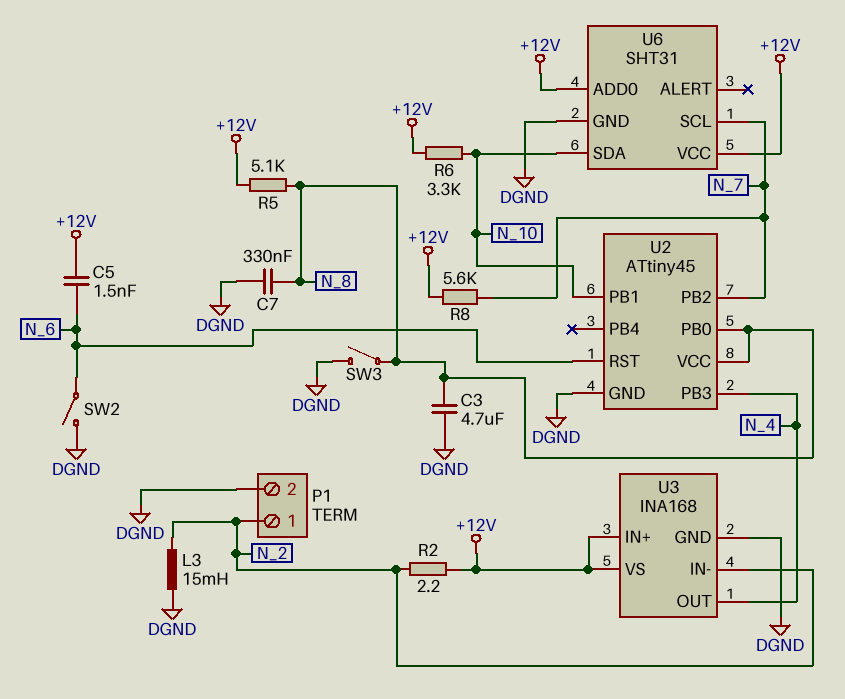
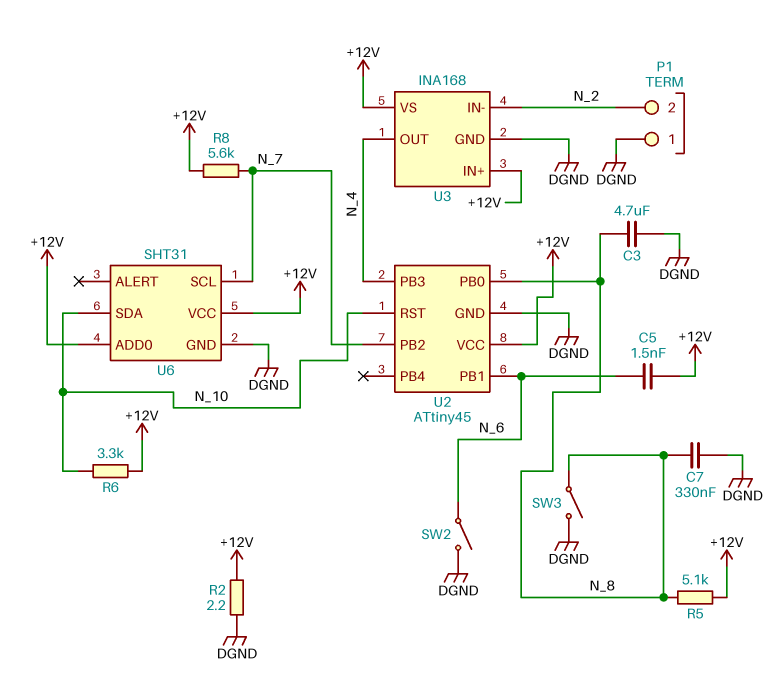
L3: 15mH (DGND, N_2) -> none
P1 pin 1: N_2 -> DGND
P1 pin 2: DGND -> N_2
R2: 2.2 (+12V, N_2) -> 2.2 (+12V, DGND)
U2 pin PB1: N_10 -> N_6
U2 pin RST: N_6 -> N_10
U2 pin VCC: N_8 -> +12V

